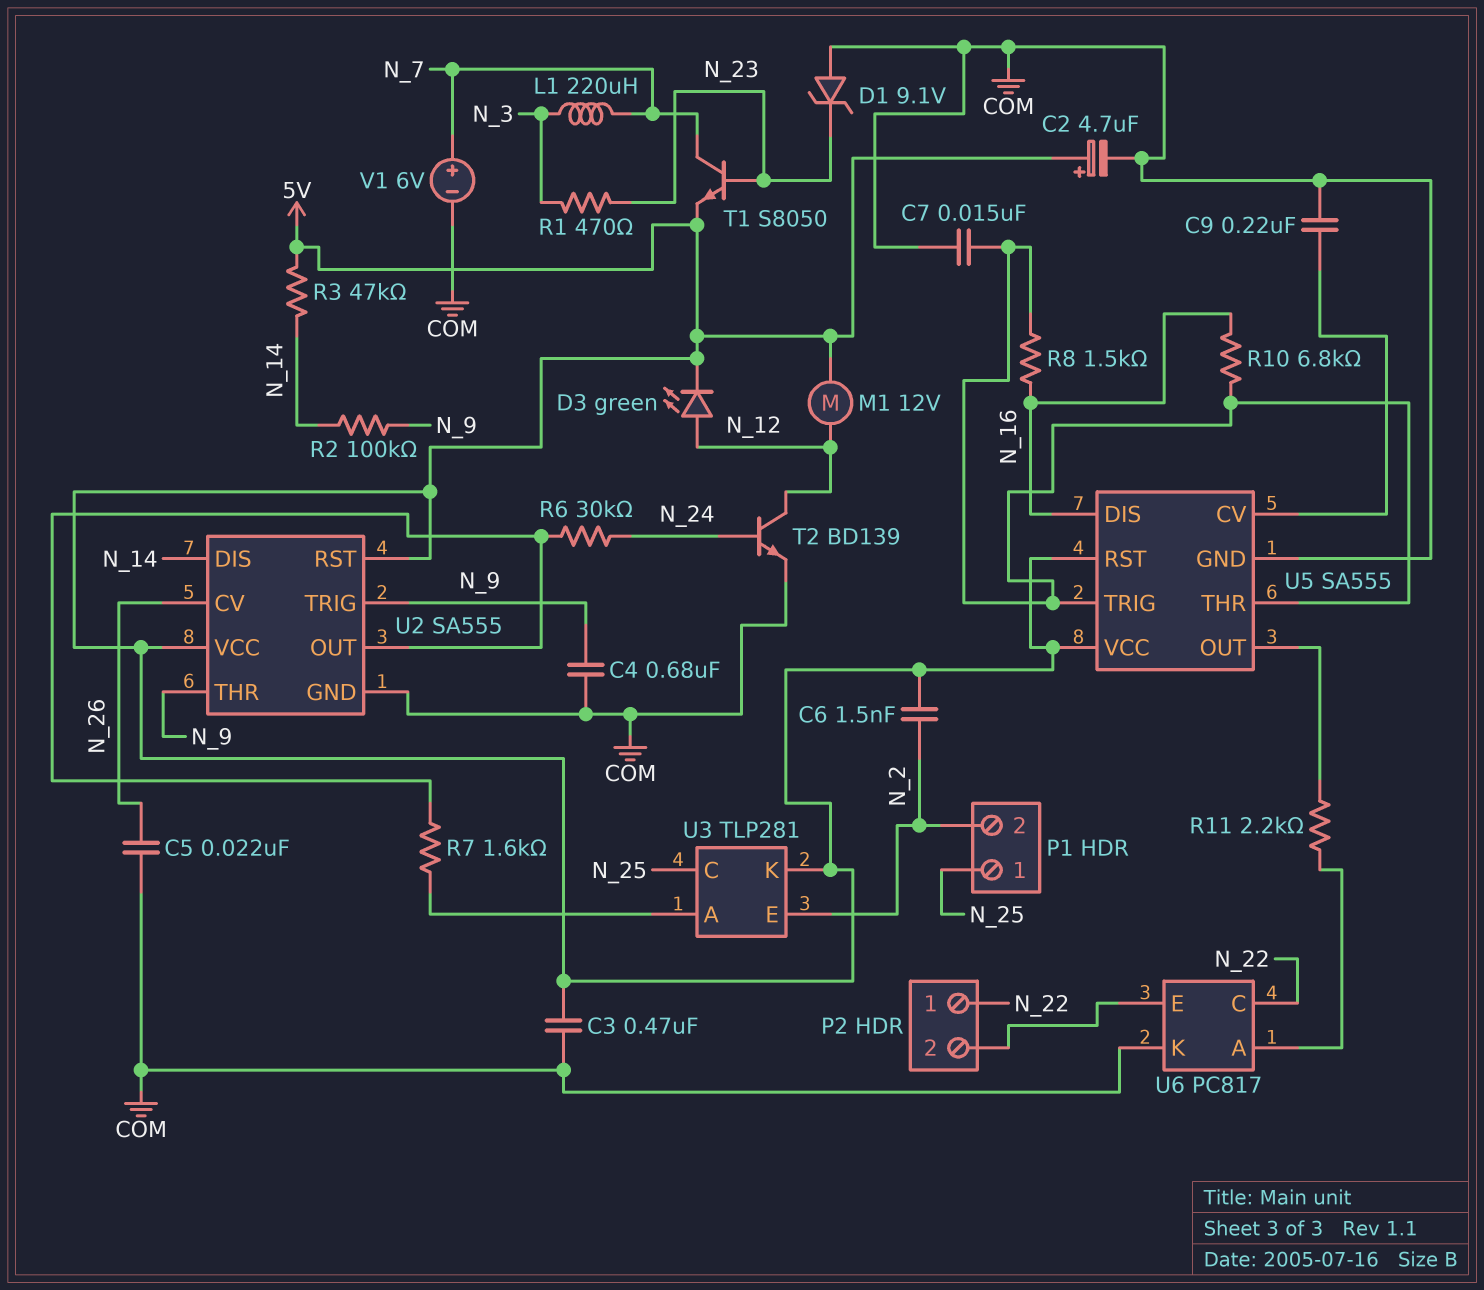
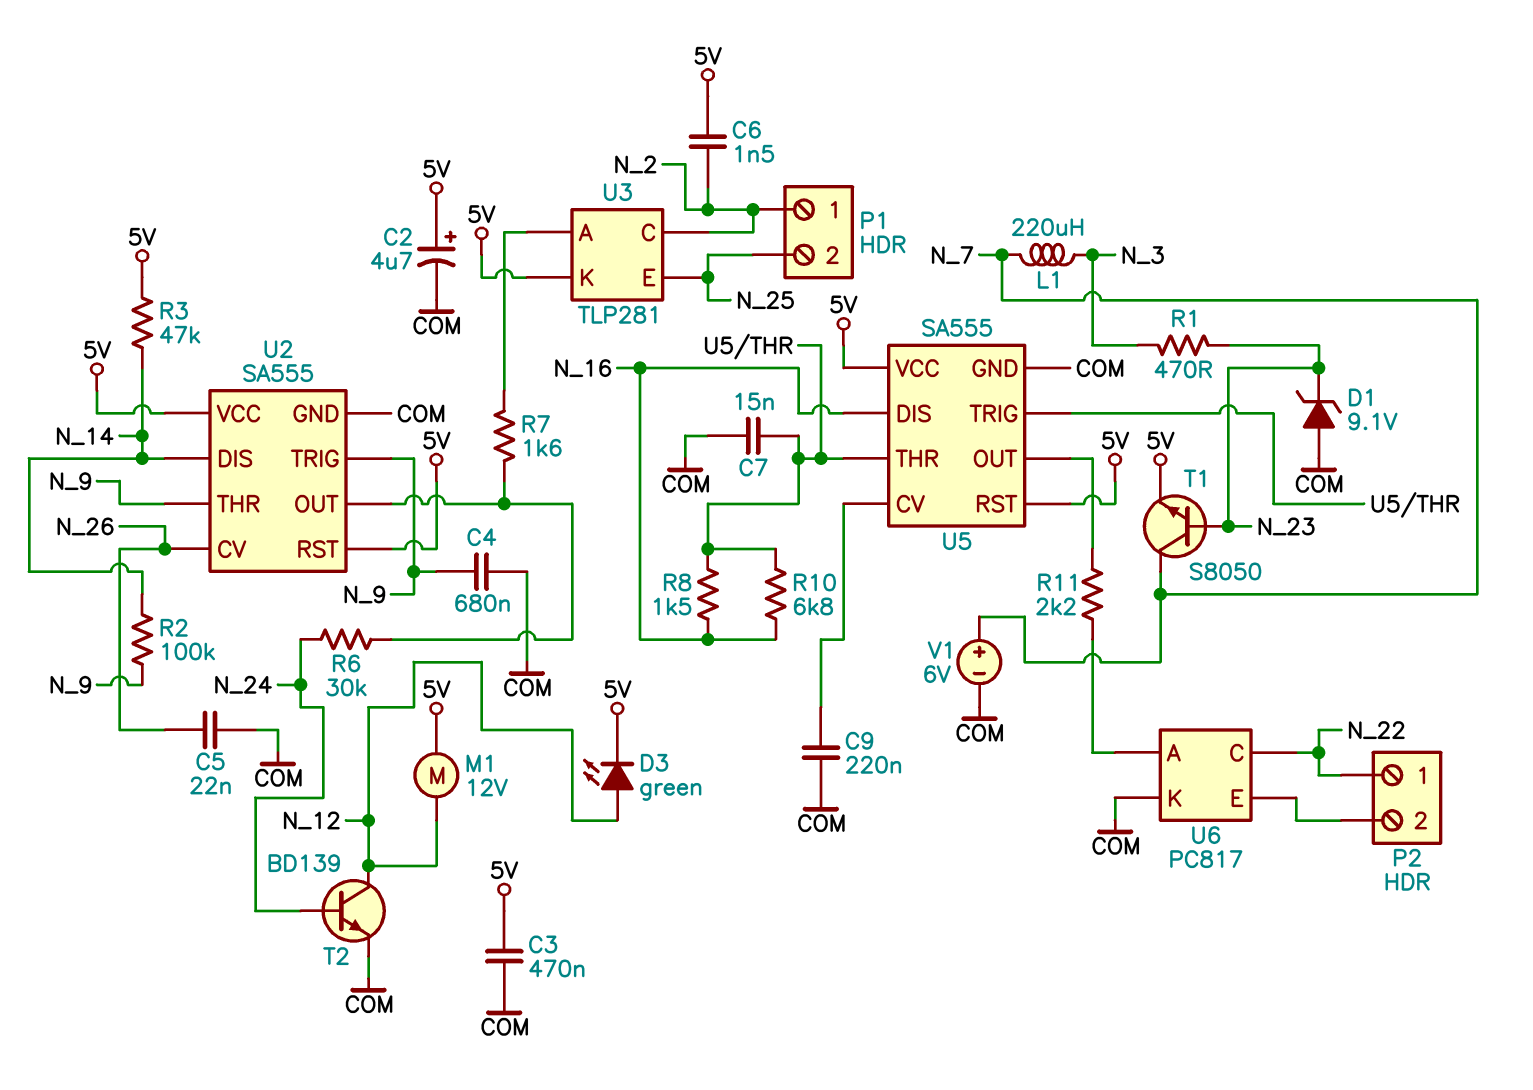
P1 pin 1: N_25 -> N_2
P1 pin 2: N_2 -> N_25
U3 pin C: N_25 -> N_2
U3 pin E: N_2 -> N_25

